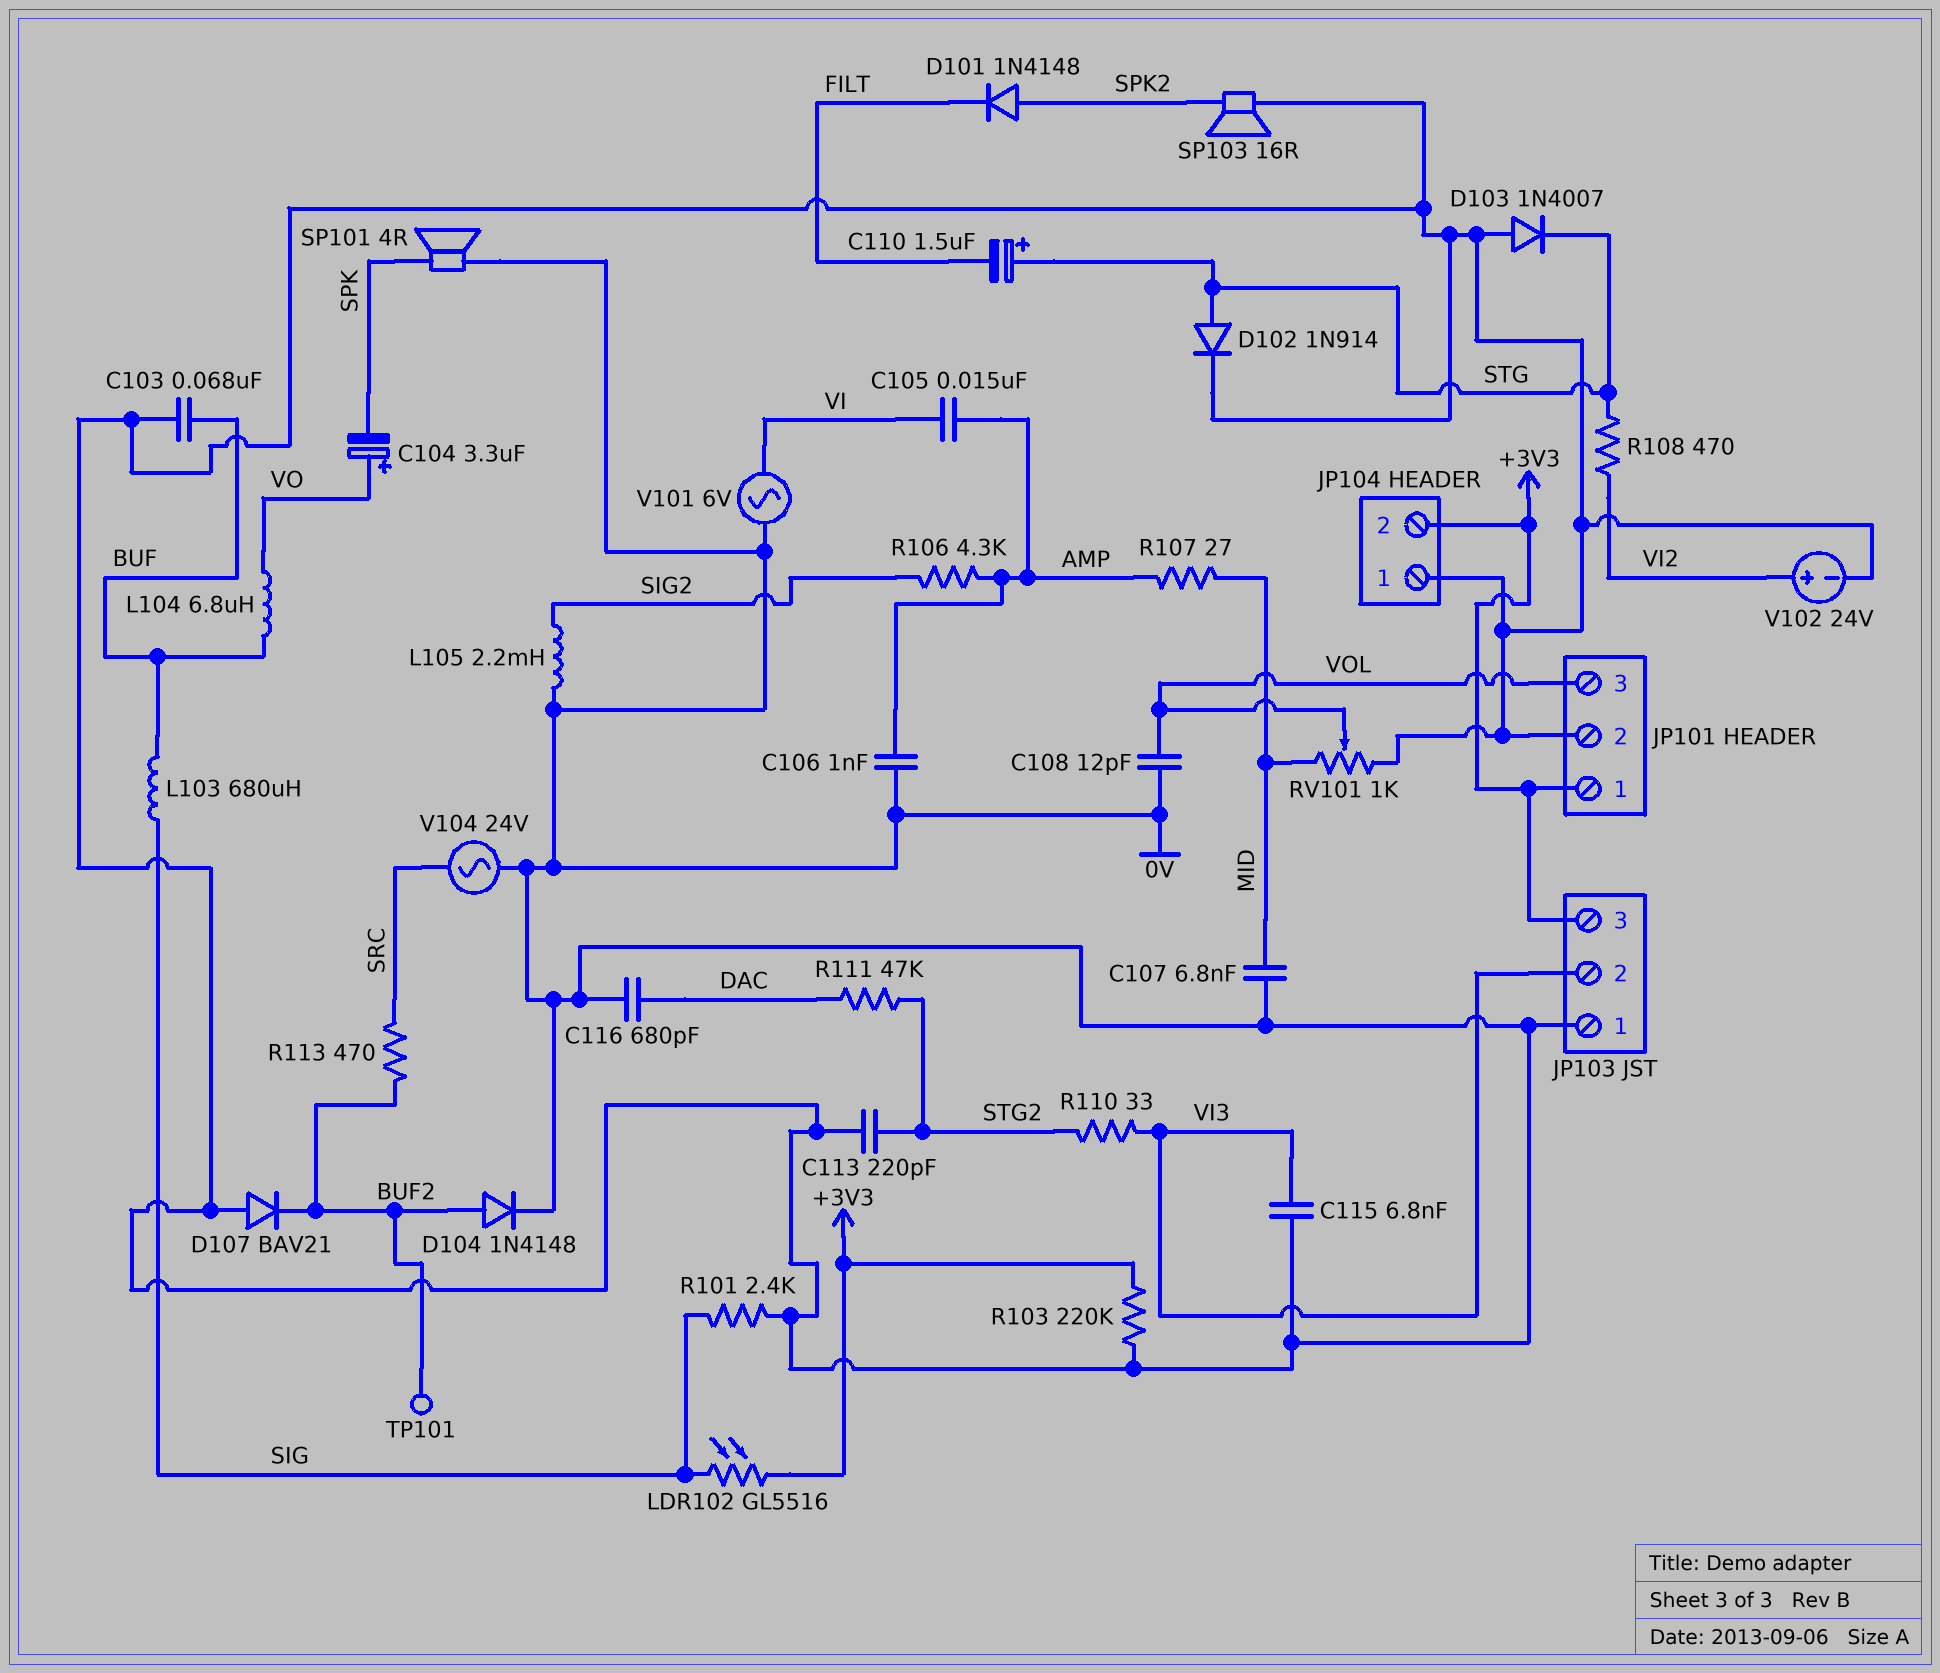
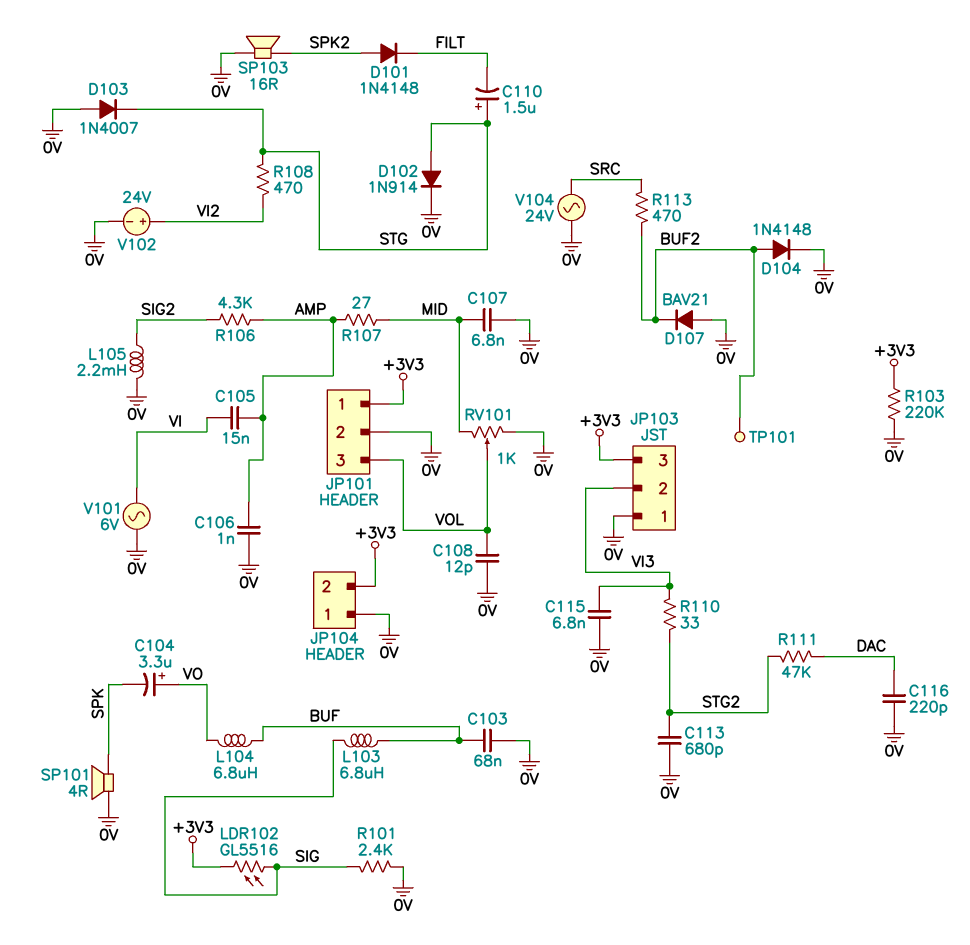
C113: 220pF (0V, STG2) -> 680pF (0V, STG2)
C116: 680pF (0V, DAC) -> 220pF (0V, DAC)
L103: 680uH (BUF, SIG) -> 6.8uH (BUF, SIG)

